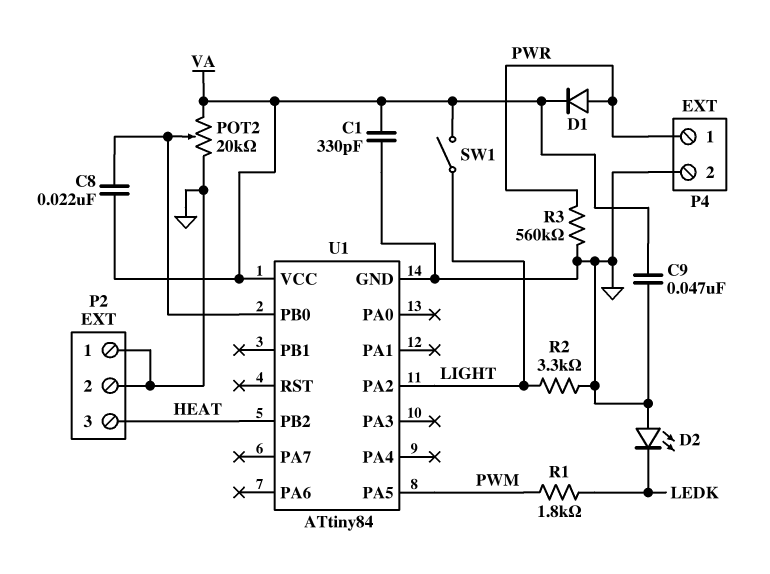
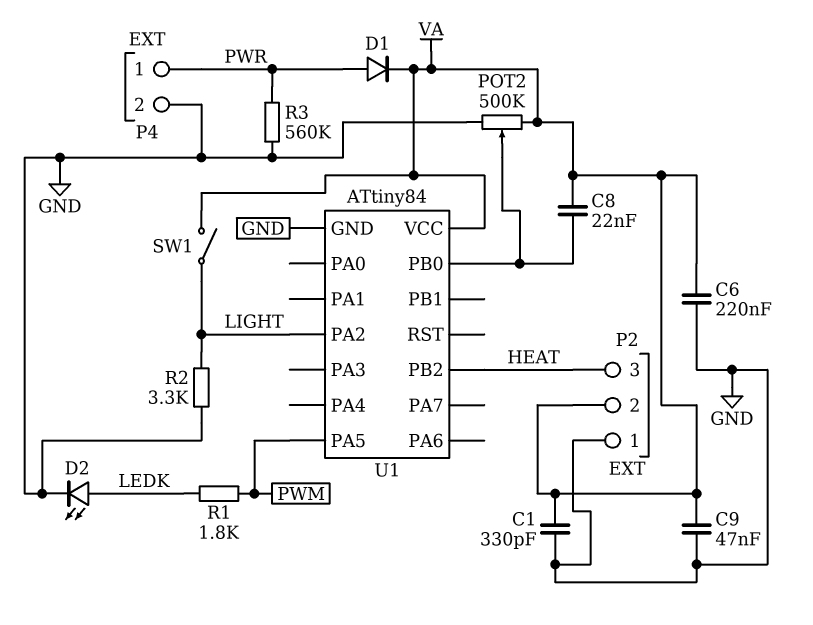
C6: none -> 220nF (GND, VA)
D2: LED (A GND, K LEDK) -> LED (A LEDK, K GND)
P2 pin 2: GND -> VA
POT2: 20k (GND, VA, wiper U1/PB0) -> 500k (GND, VA, wiper U1/PB0)

